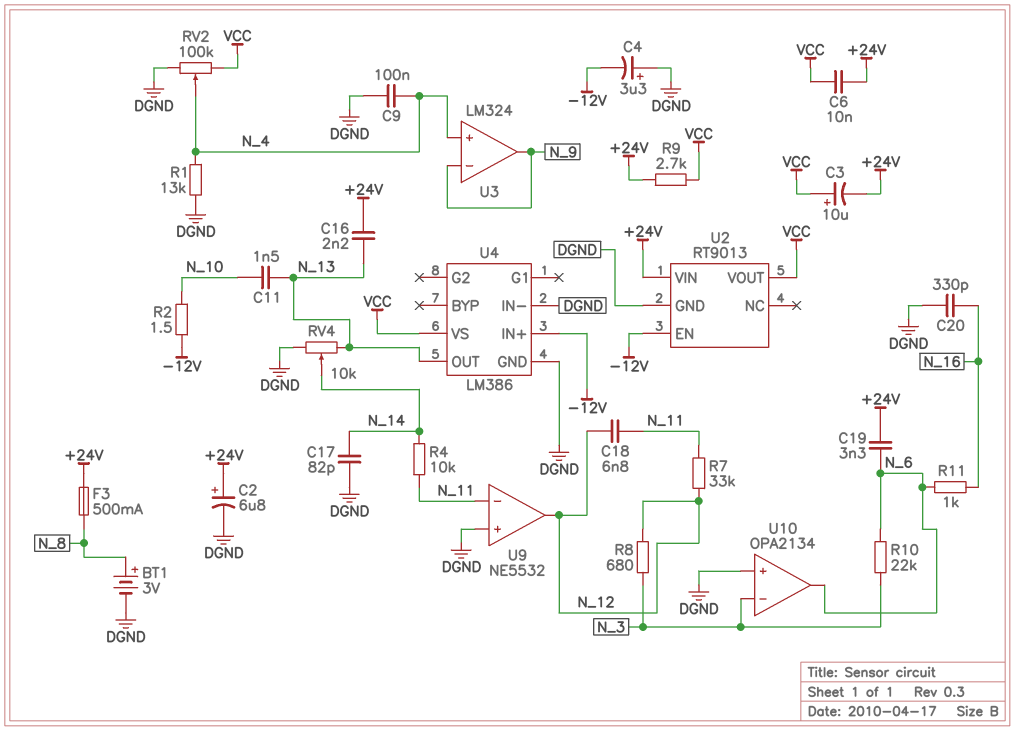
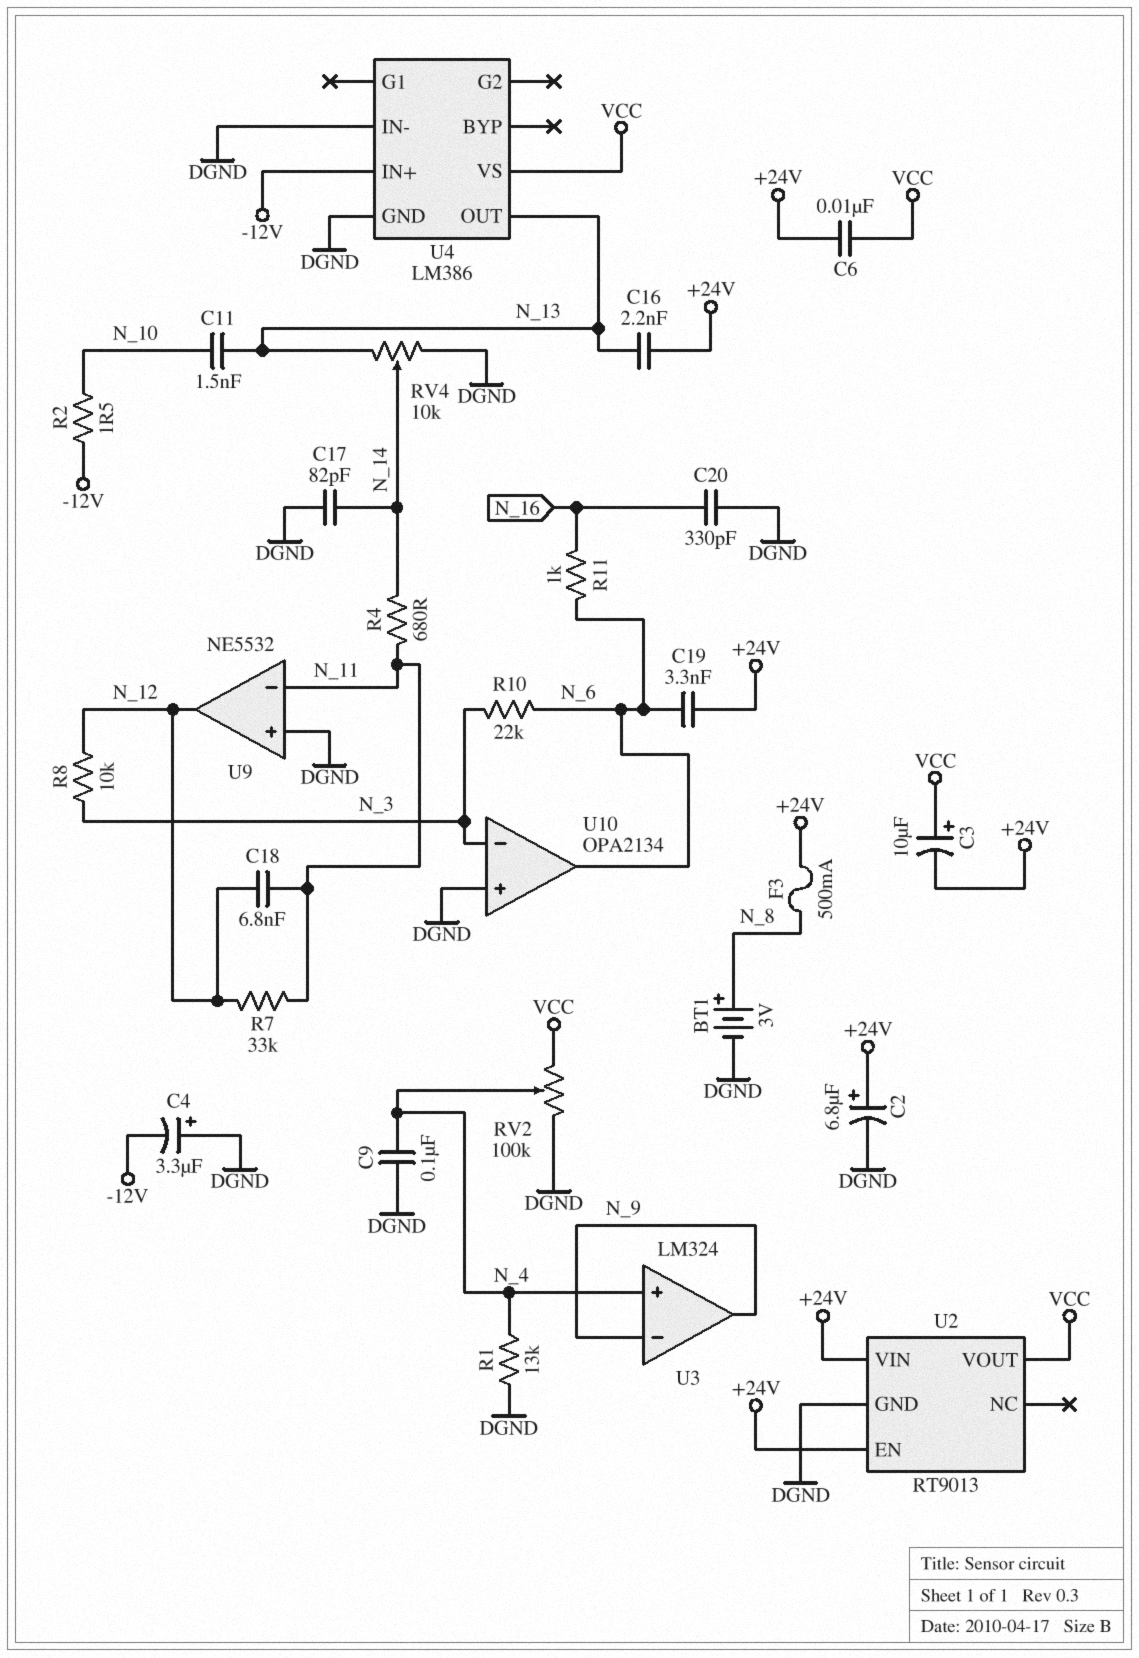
R4: 10k (N_11, N_14) -> 680 (N_11, N_14)
R8: 680 (N_3, N_12) -> 10k (N_3, N_12)
R9: 2.7k (+24V, VCC) -> none
U2 pin EN: -12V -> +24V

